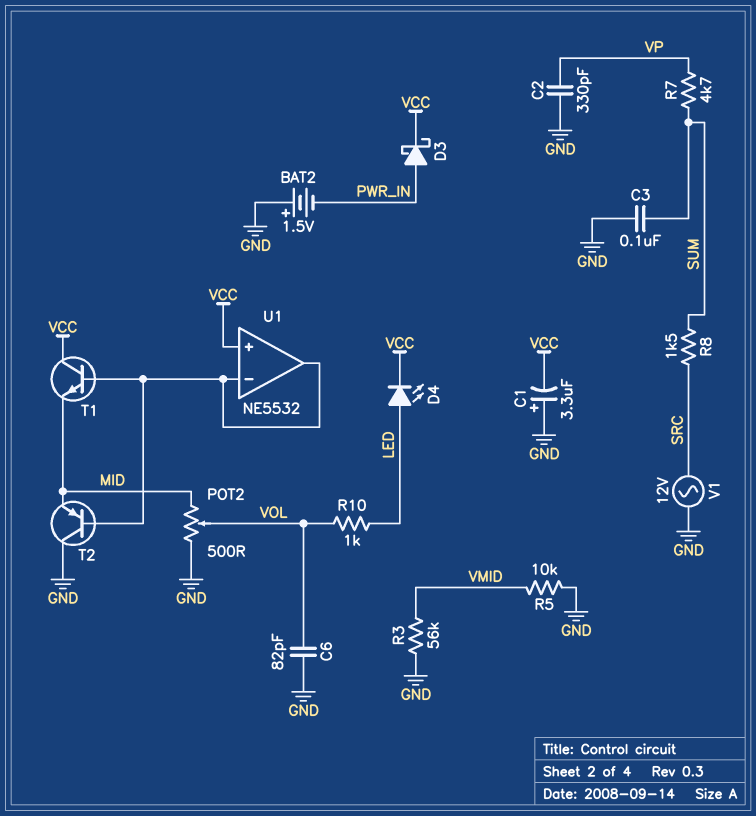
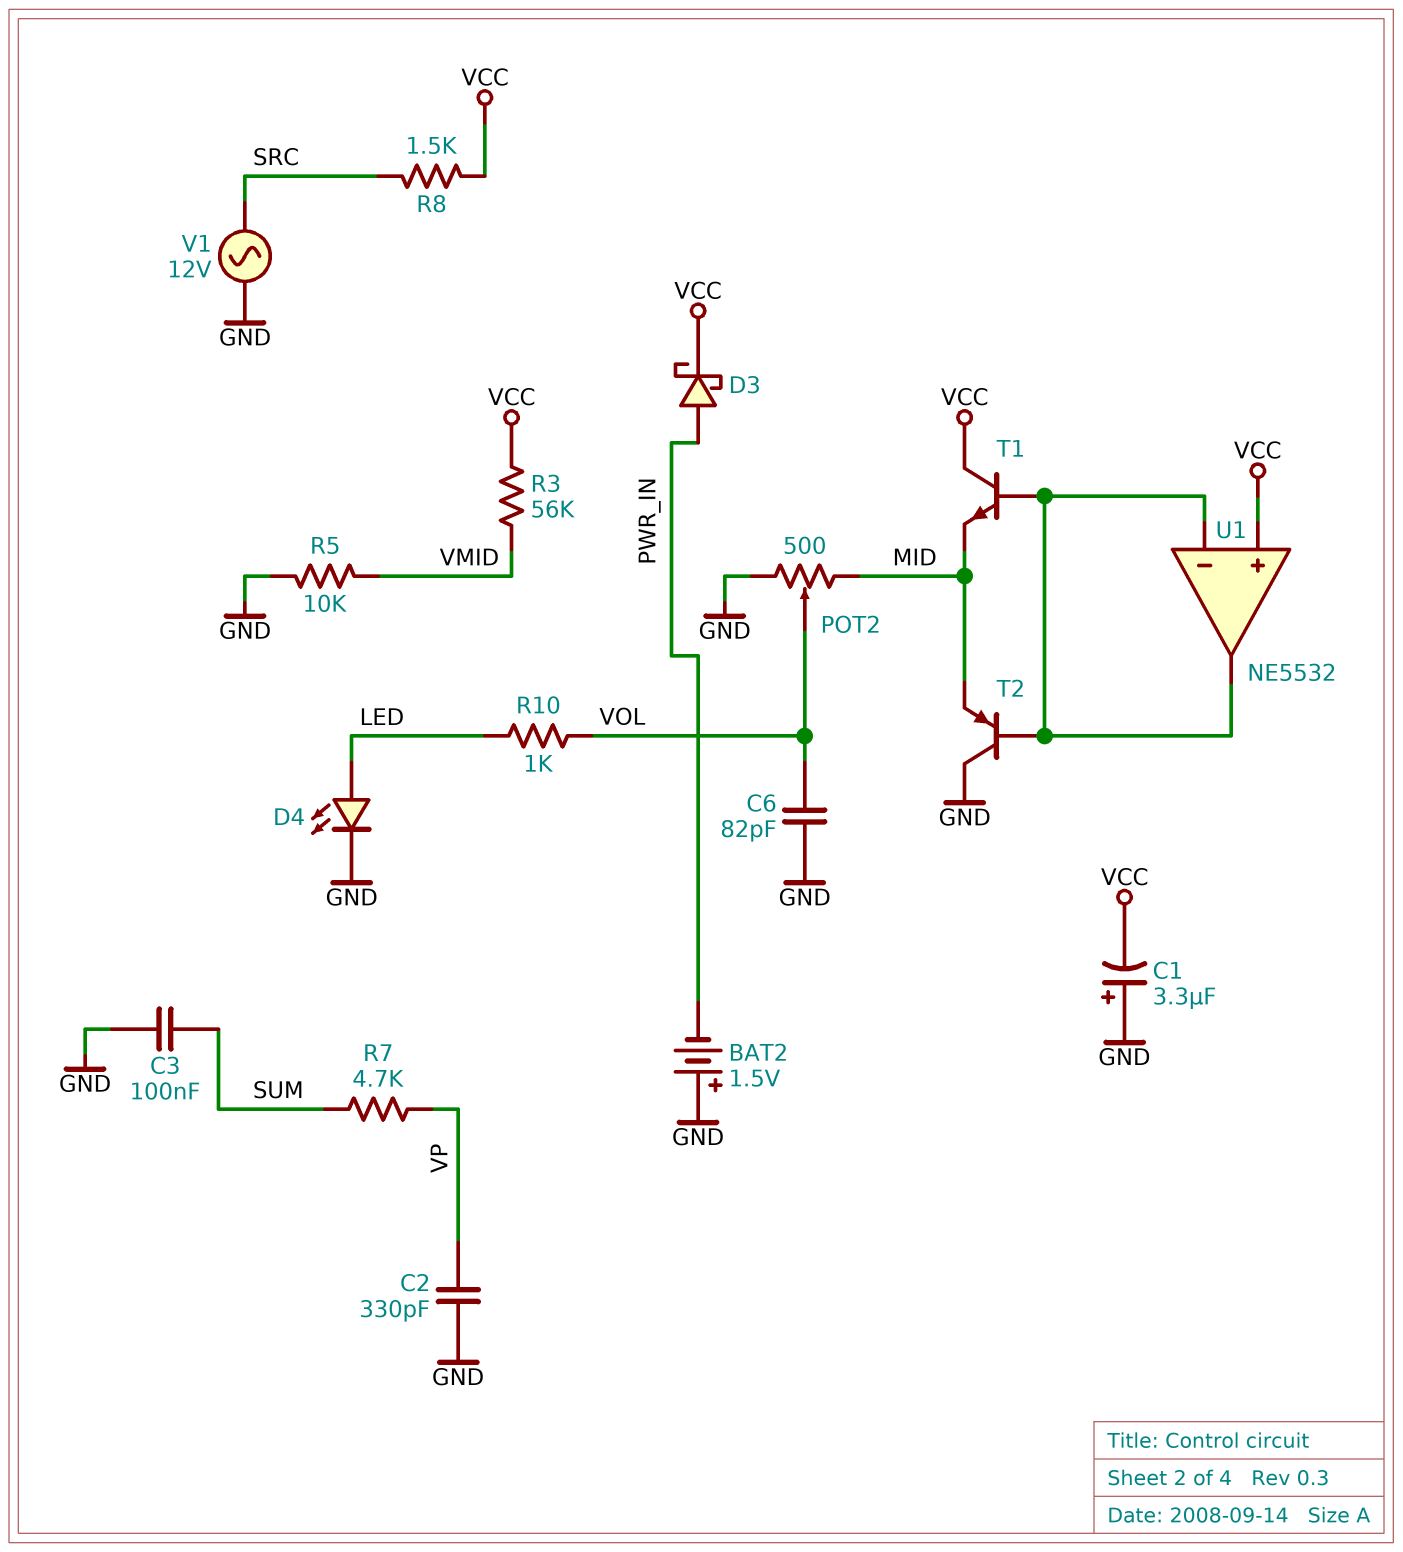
D4: LED (A LED, K VCC) -> LED (A LED, K GND)
R3: 56k (GND, VMID) -> 56k (VCC, VMID)
R8: 1.5k (SRC, SUM) -> 1.5k (SRC, VCC)

